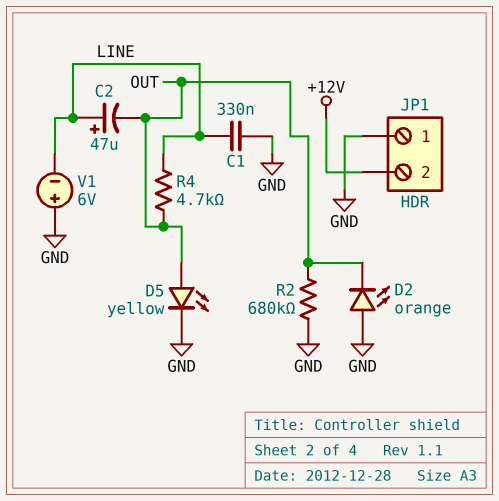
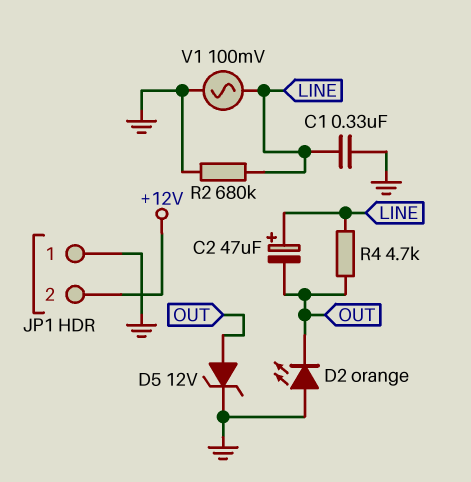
D5: LED yellow (A OUT, K GND) -> zener 12V (A OUT, K GND)
R2: 680k (GND, OUT) -> 680k (GND, LINE)
V1: 6V (plus GND, minus LINE) -> AC 100mV (GND, LINE)

